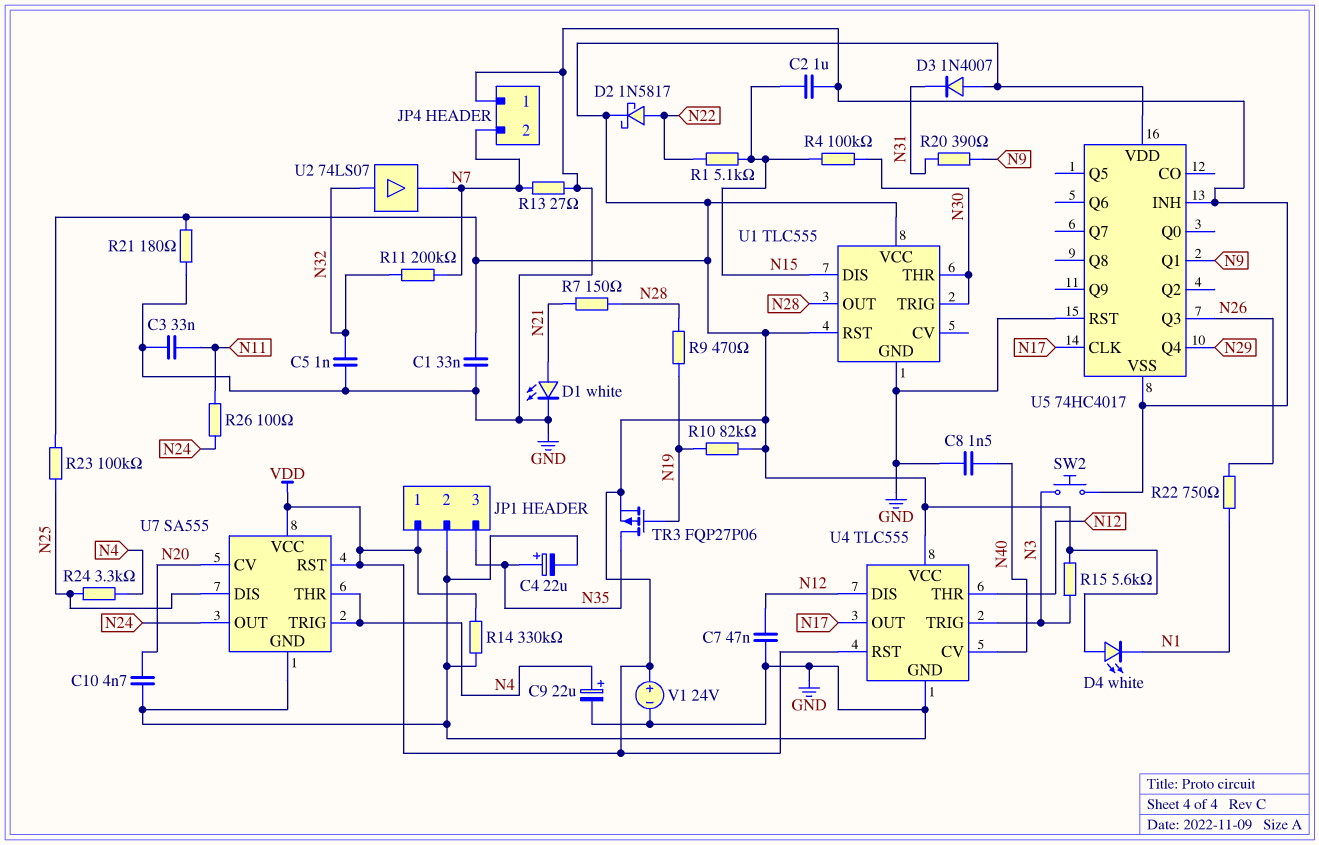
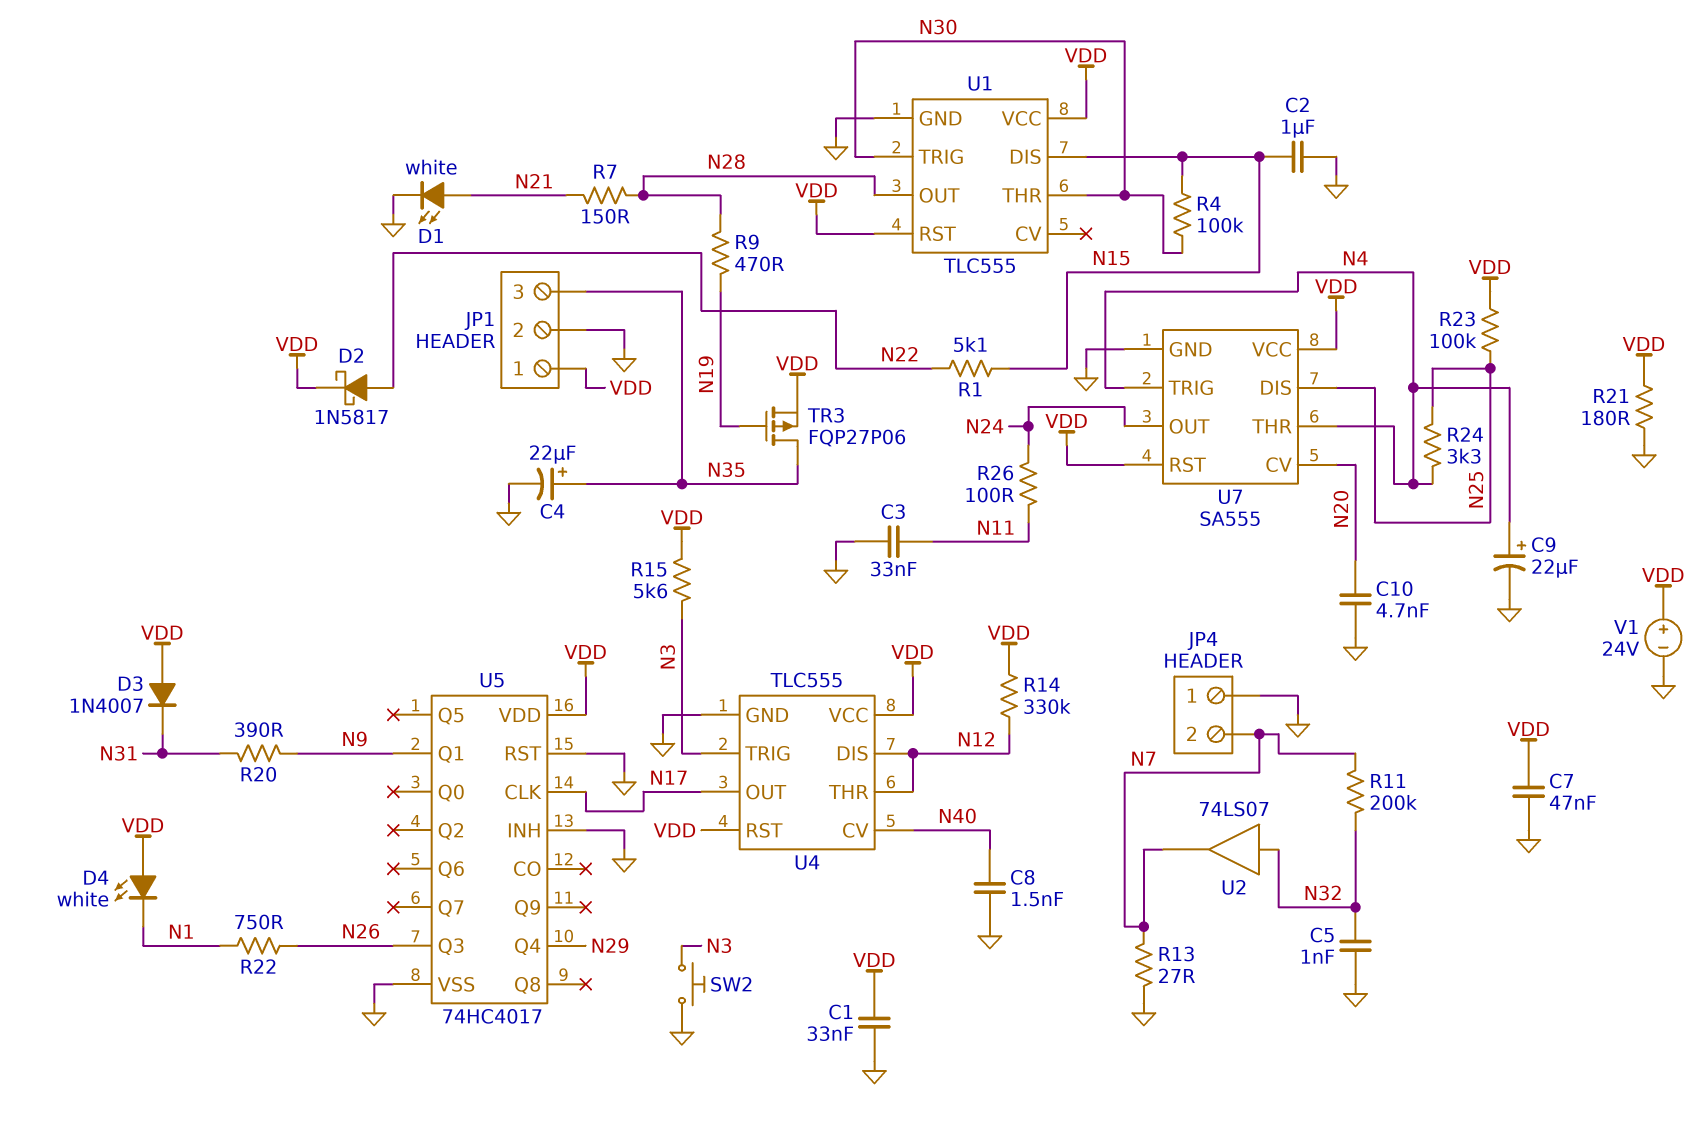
C7: 47nF (GND, N12) -> 47nF (GND, VDD)
R10: 82k (N19, VDD) -> none
R14: 330k (GND, VDD) -> 330k (N12, VDD)

